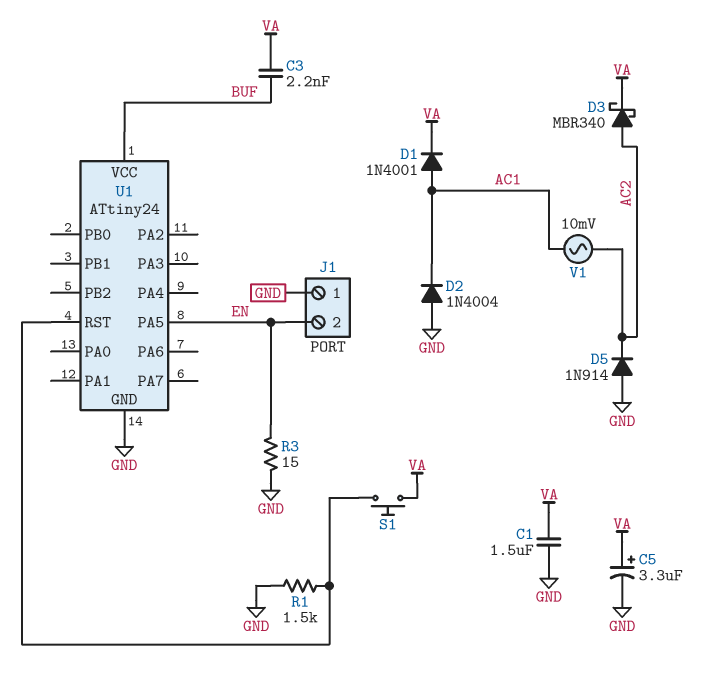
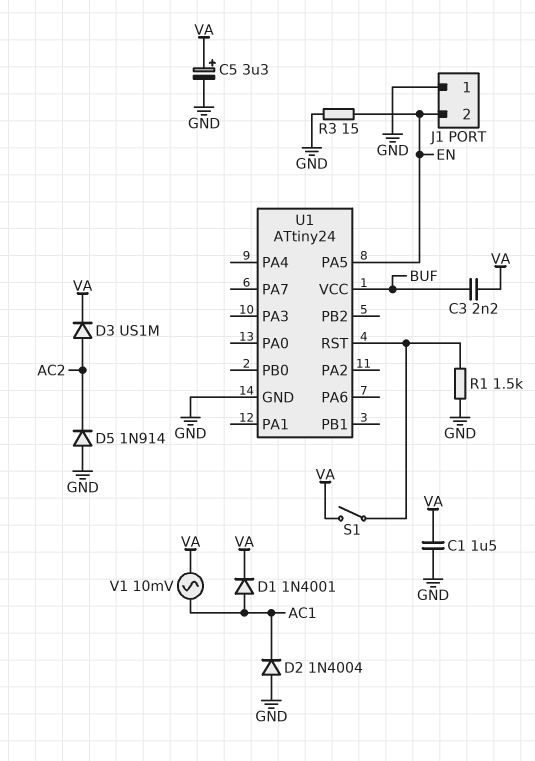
D3: schottky MBR340 (A AC2, K VA) -> diode US1M (A AC2, K VA)
S1: button (U1/RST, VA) -> switch (U1/RST, VA)
V1: AC 10mV (AC1, AC2) -> AC 10mV (AC1, VA)

